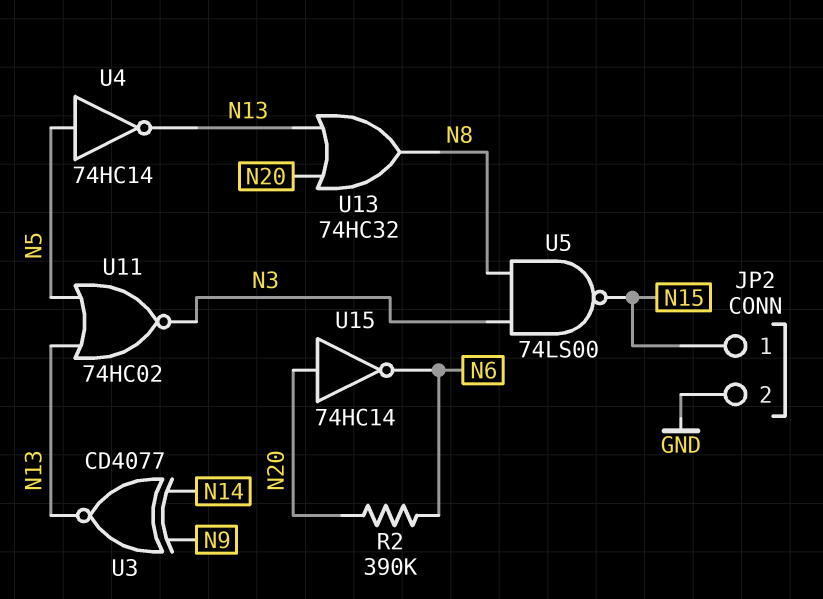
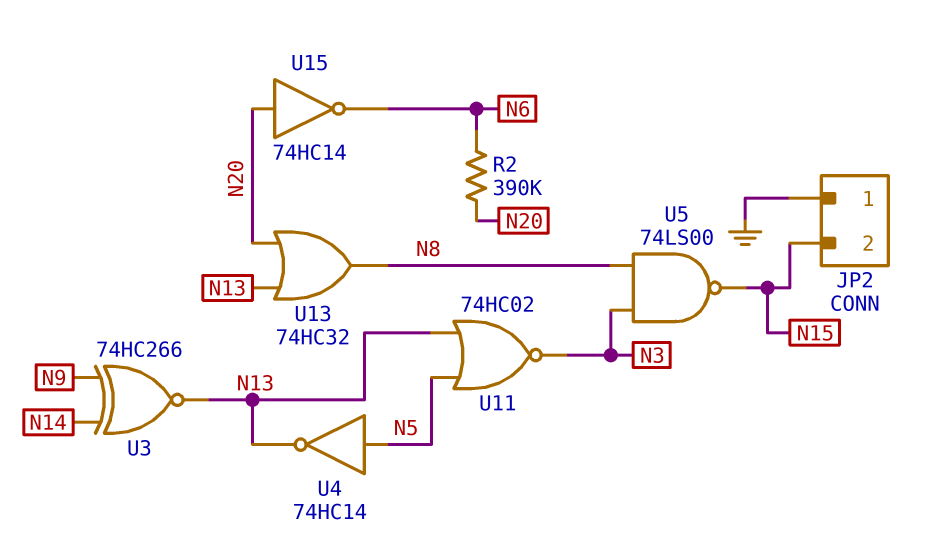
JP2 pin 1: N15 -> GND
JP2 pin 2: GND -> N15
U3: XNOR CD4077 (in N9, in N14, out N13) -> XNOR 74HC266 (in N9, in N14, out N13)

